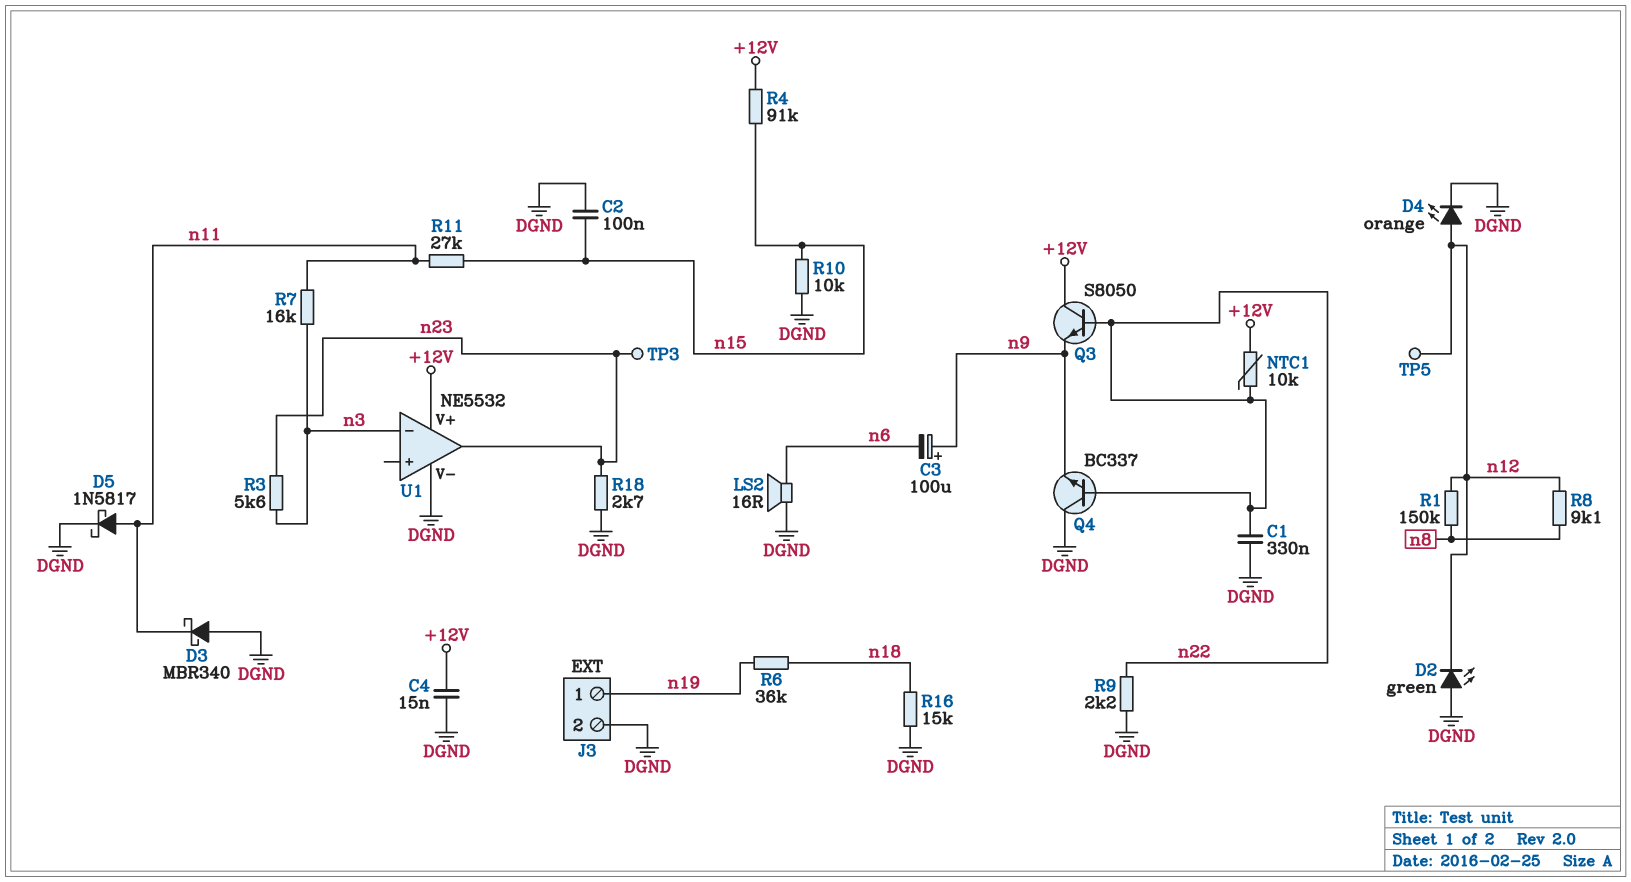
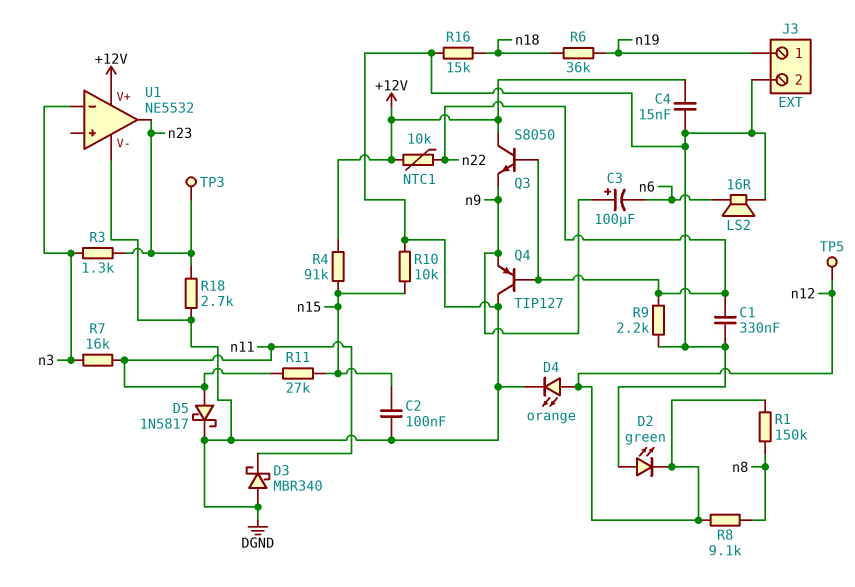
Q4: NPN BC337 (B n22, C DGND, E n9) -> PNP TIP127 (B n22, C DGND, E n9)
R3: 5.6k (n3, n23) -> 1.3k (n3, n23)

